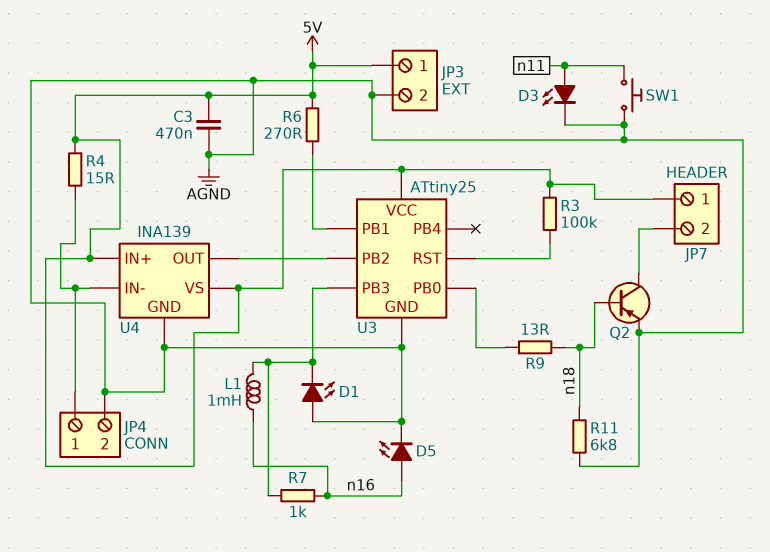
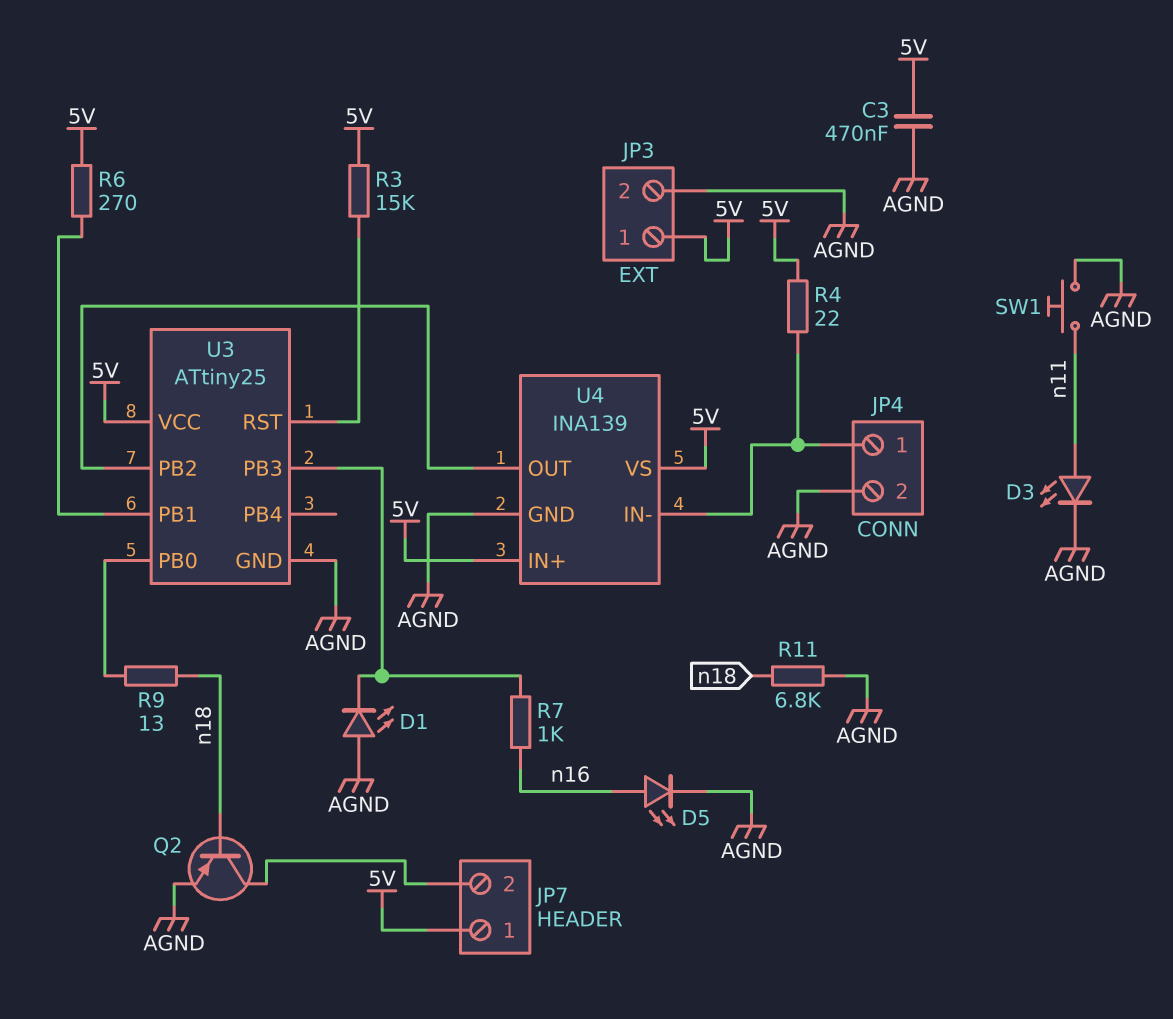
L1: 1mH (U3/PB3, n16) -> none
R3: 100k (5V, U3/RST) -> 15k (5V, U3/RST)
R4: 15 (5V, JP4/1) -> 22 (5V, JP4/1)

